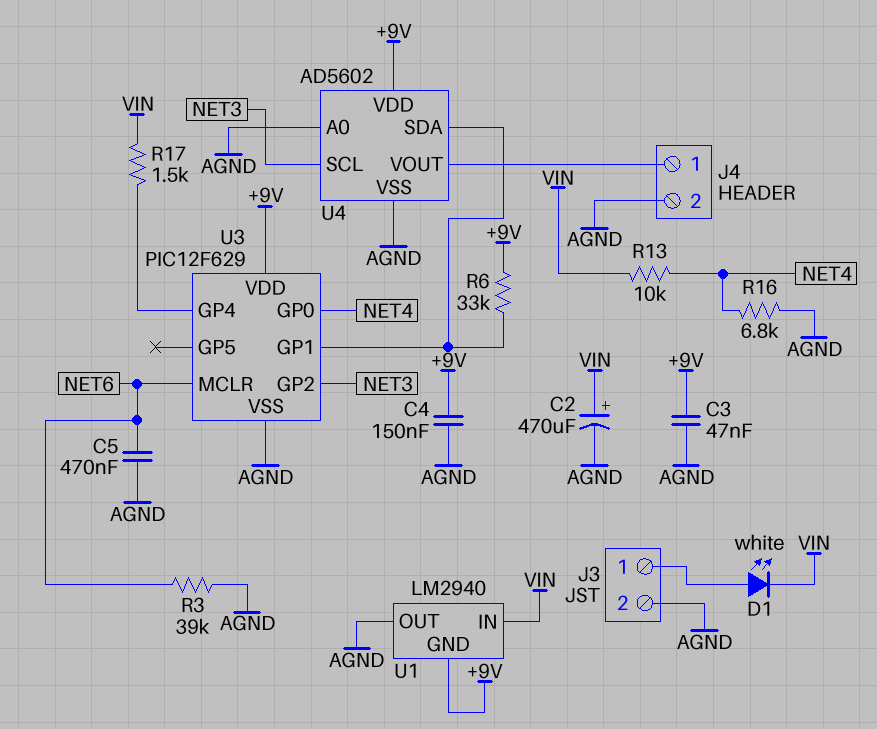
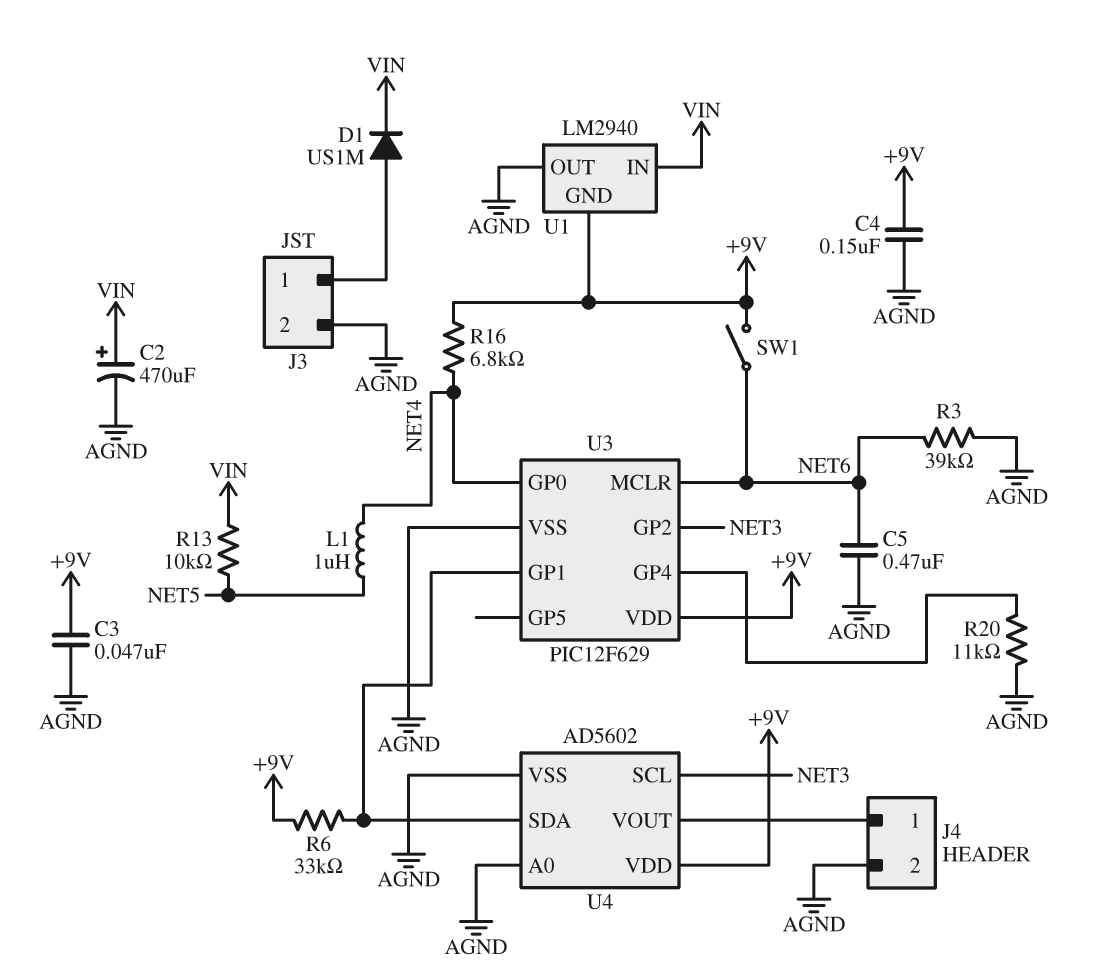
D1: LED white (A J3/1, K VIN) -> diode US1M (A J3/1, K VIN)
L1: none -> 1uH (NET4, NET5)
R13: 10k (NET4, VIN) -> 10k (NET5, VIN)
R16: 6.8k (AGND, NET4) -> 6.8k (+9V, NET4)
R17: 1.5k (U3/GP4, VIN) -> none
R20: none -> 11k (AGND, U3/GP4)
SW1: none -> switch (+9V, NET6)

